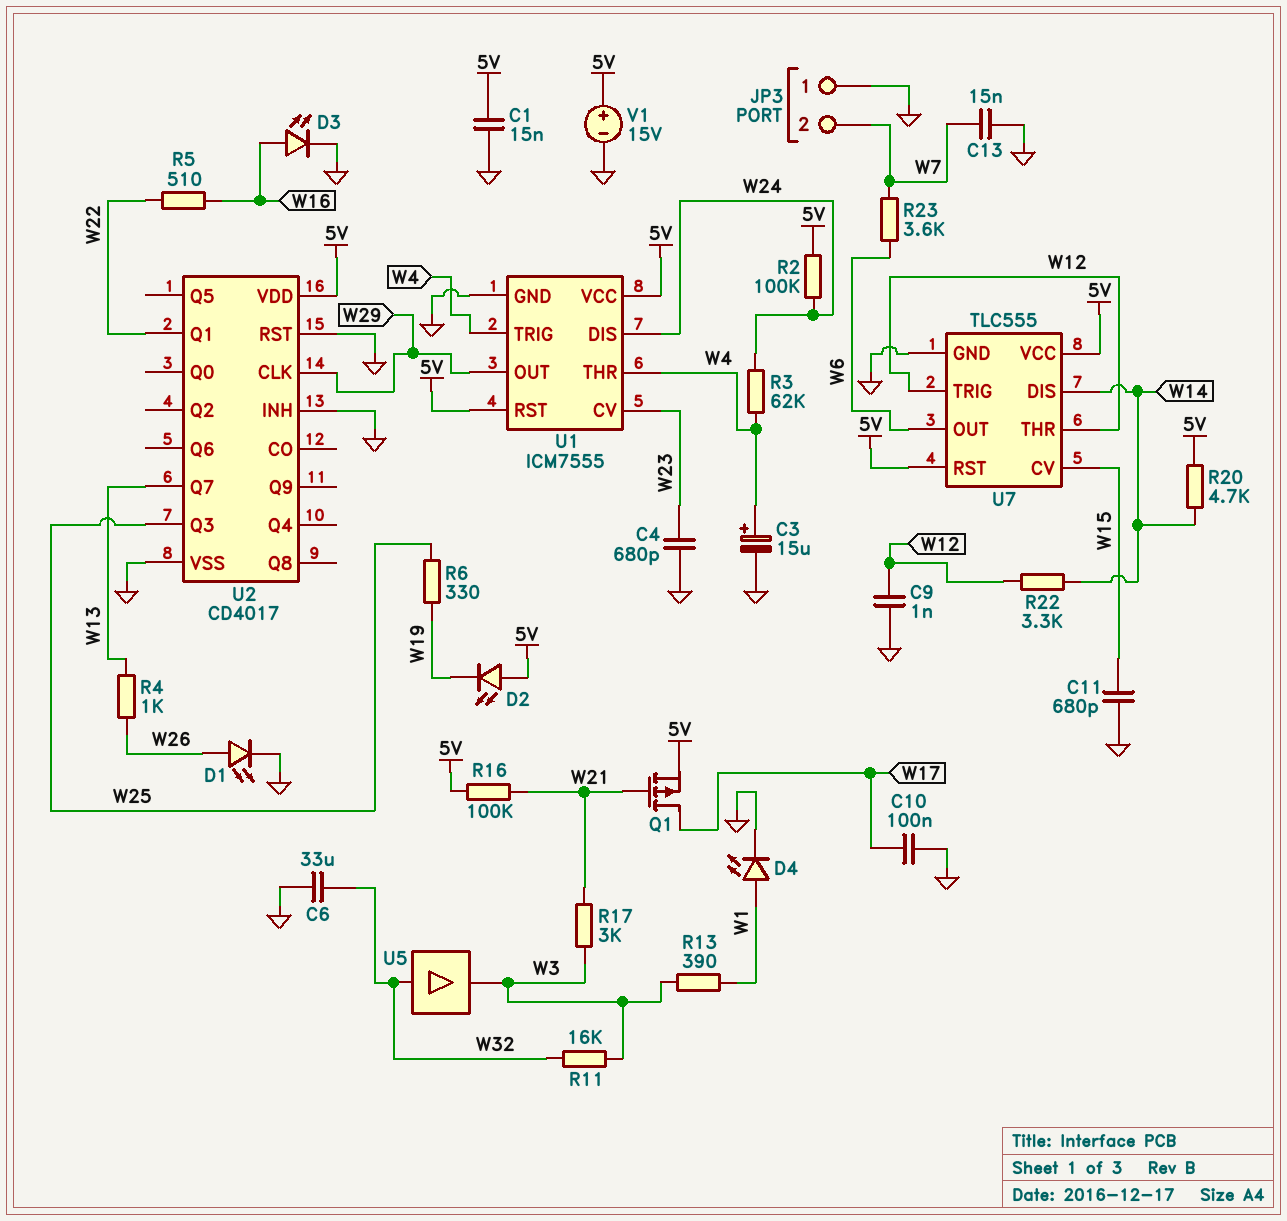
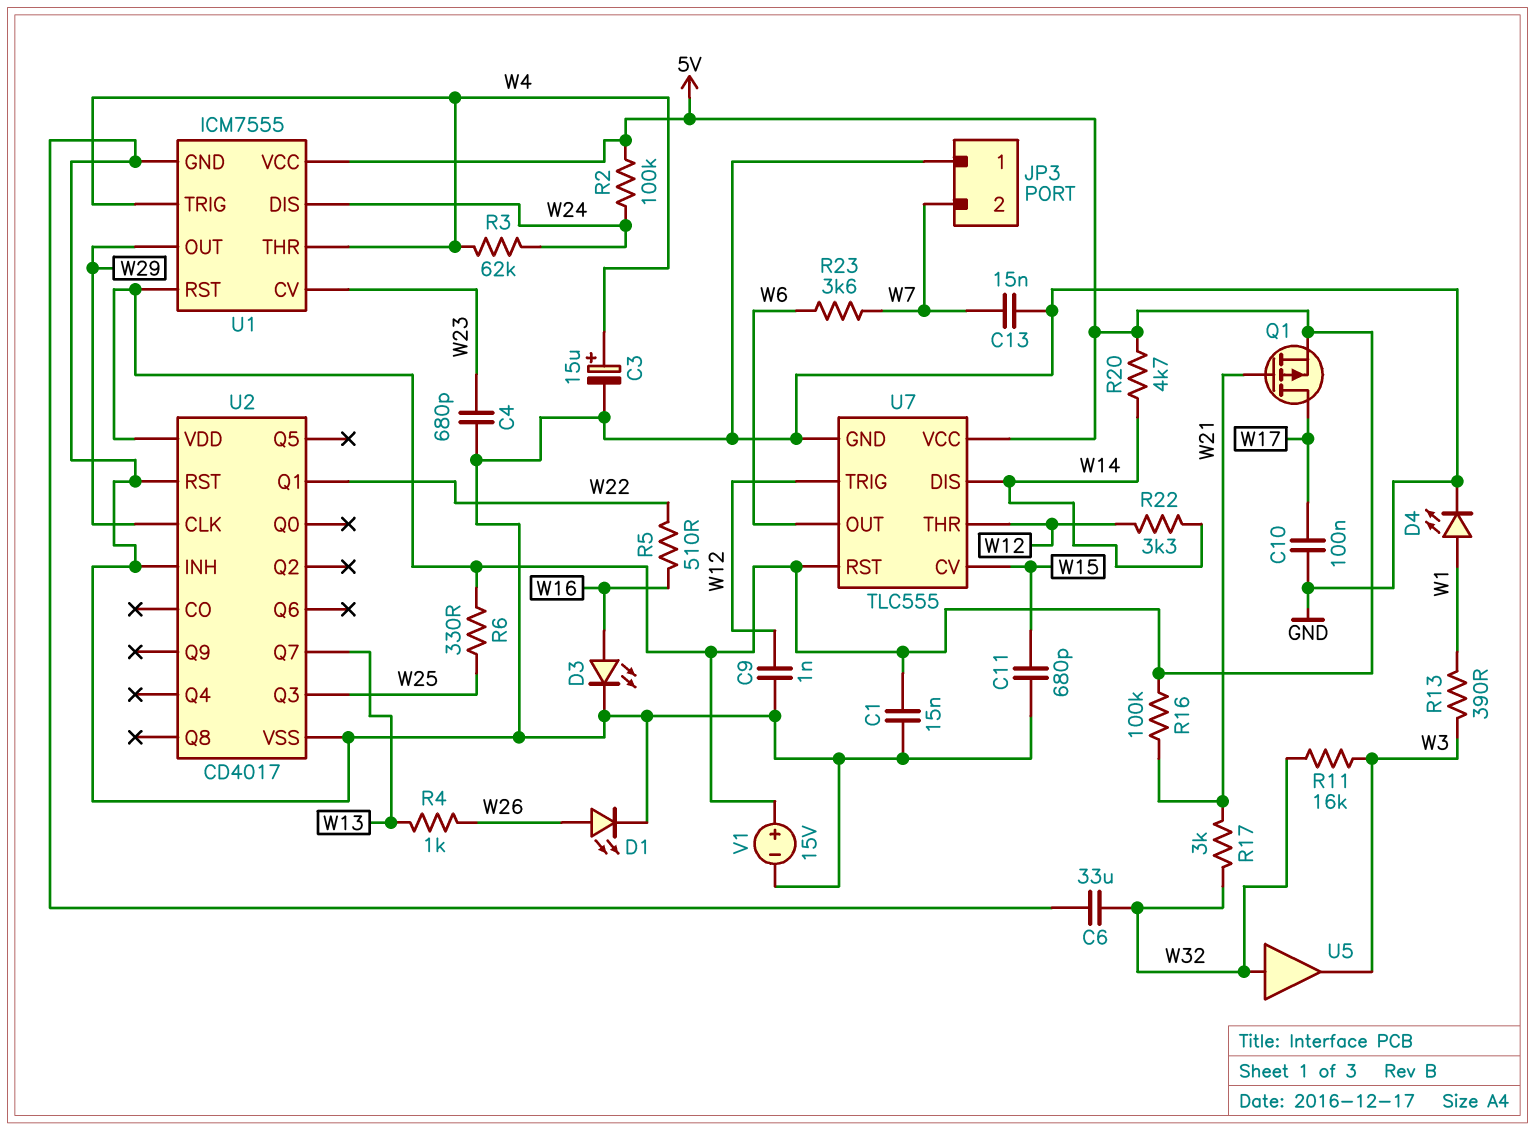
D2: LED (A 5V, K W19) -> none
R6: 330 (W19, W25) -> 330 (5V, W25)
R17: 3k (W3, W21) -> 3k (W21, W32)

